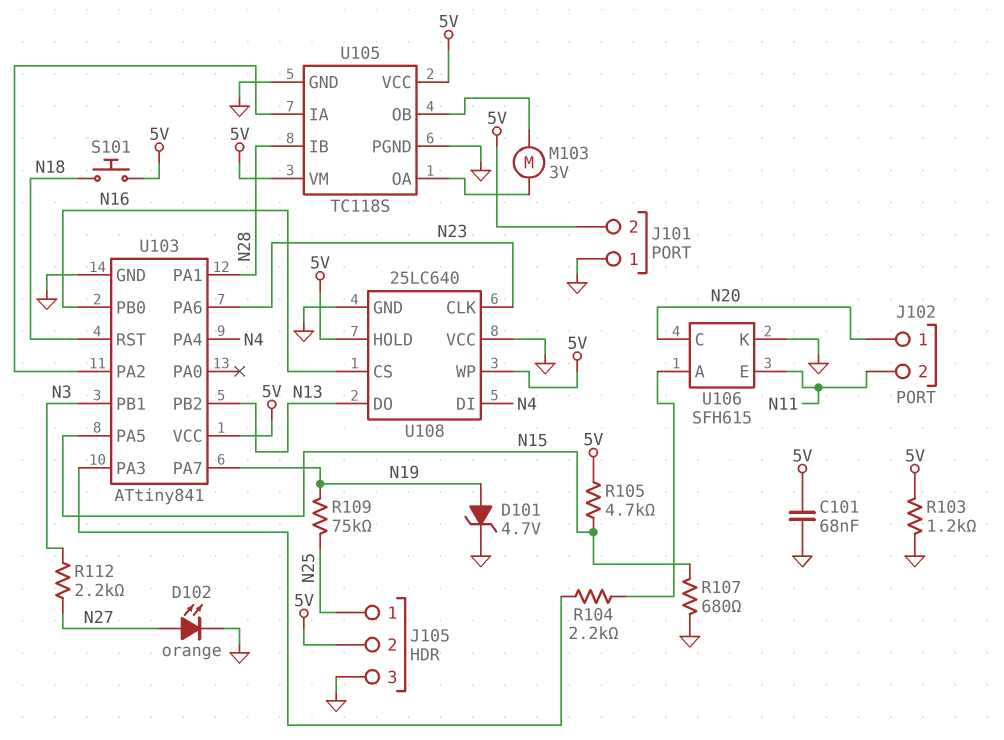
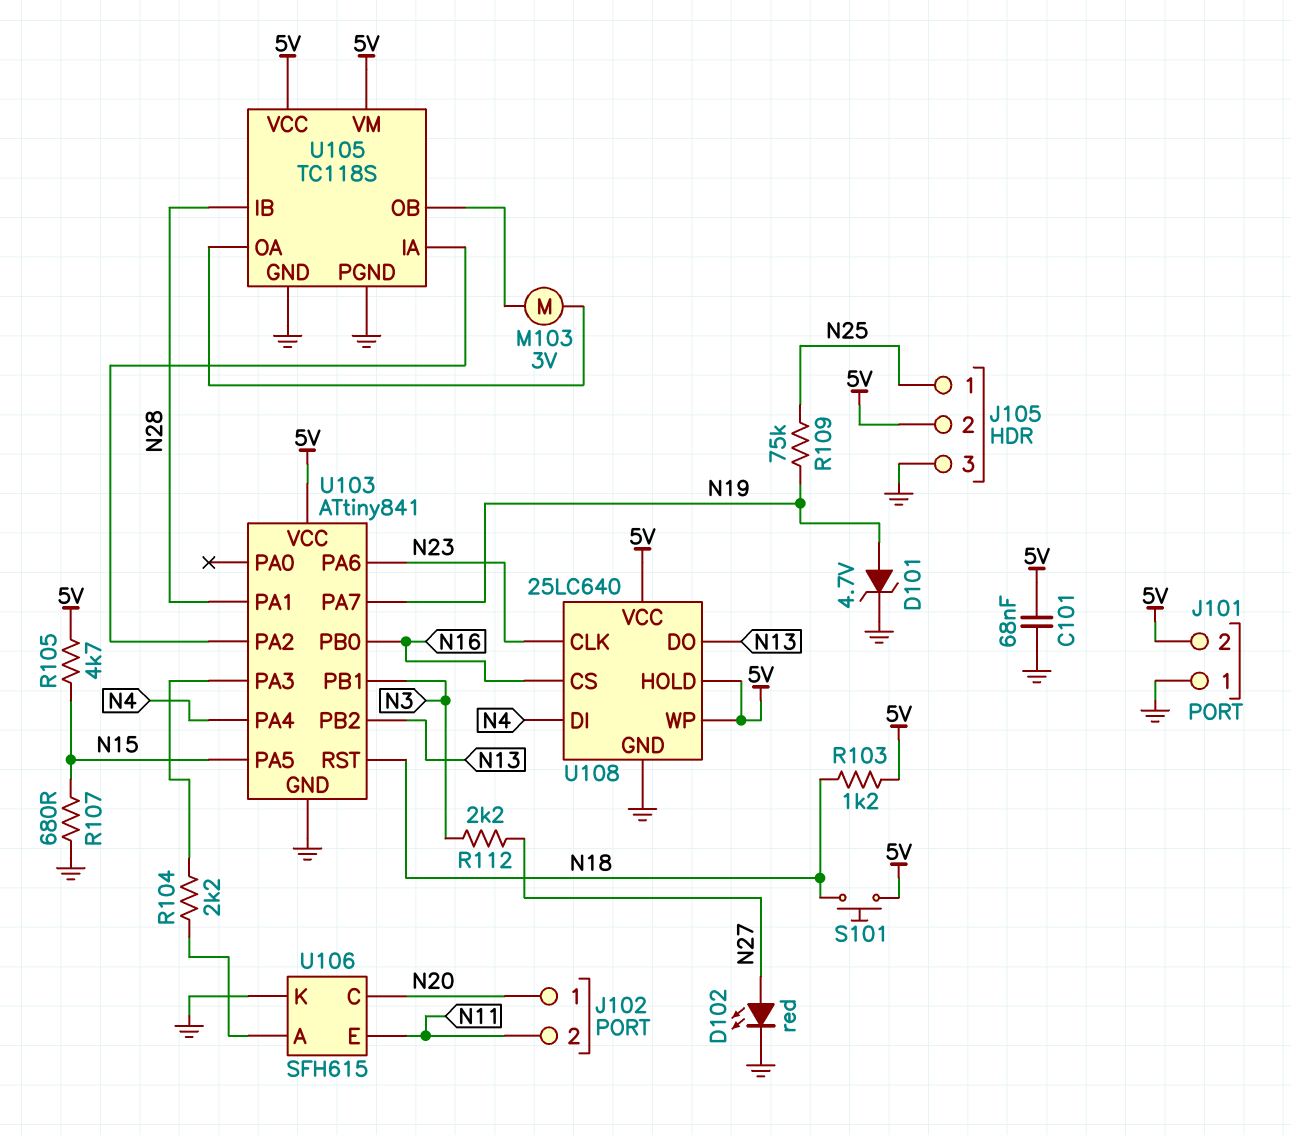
D102: LED orange (A N27, K GND) -> LED red (A N27, K GND)
R103: 1.2k (5V, GND) -> 1.2k (5V, N18)
U108 pin VCC: GND -> 5V

